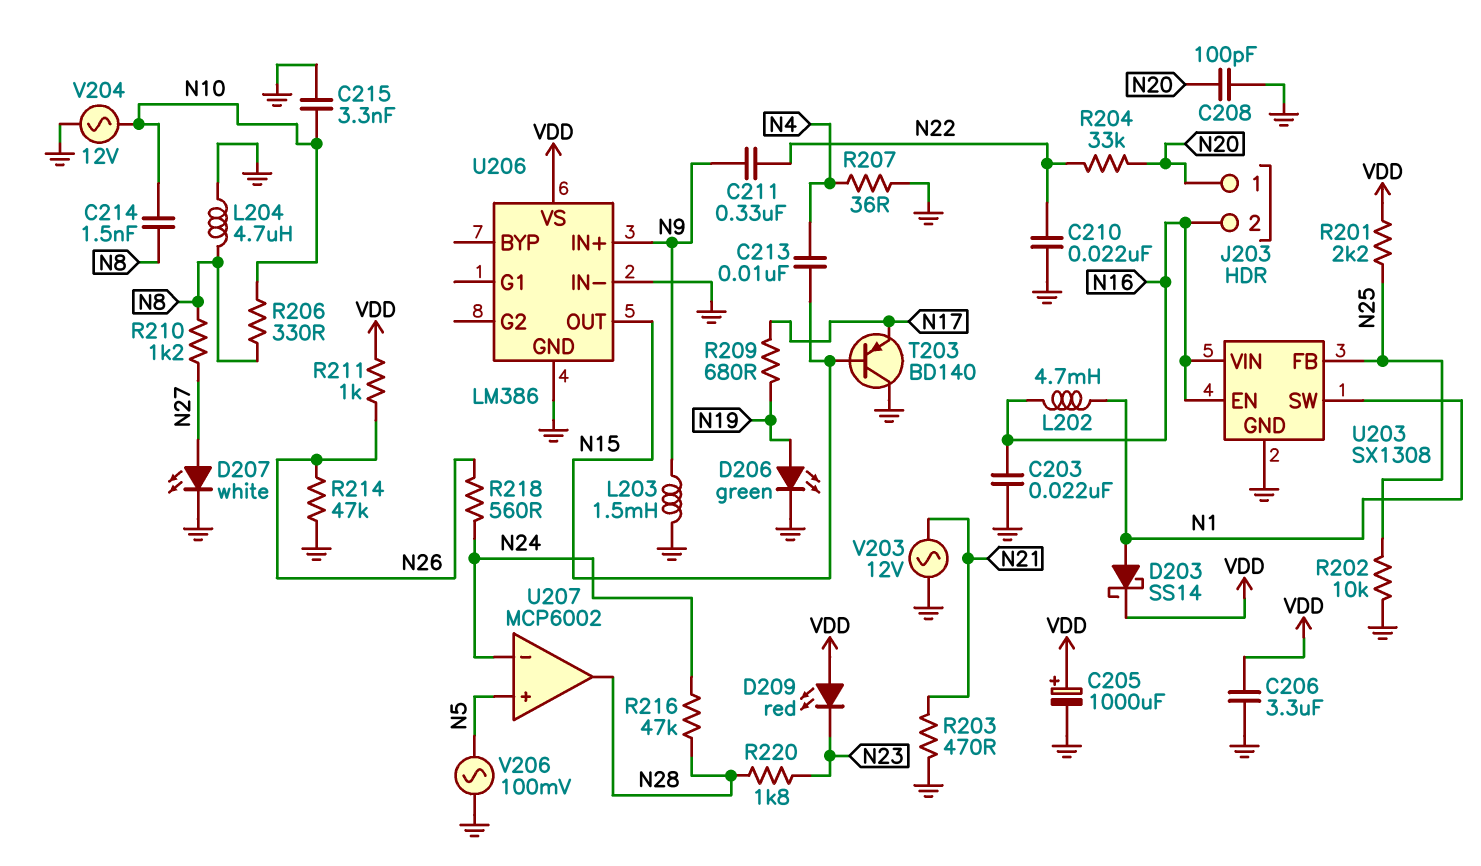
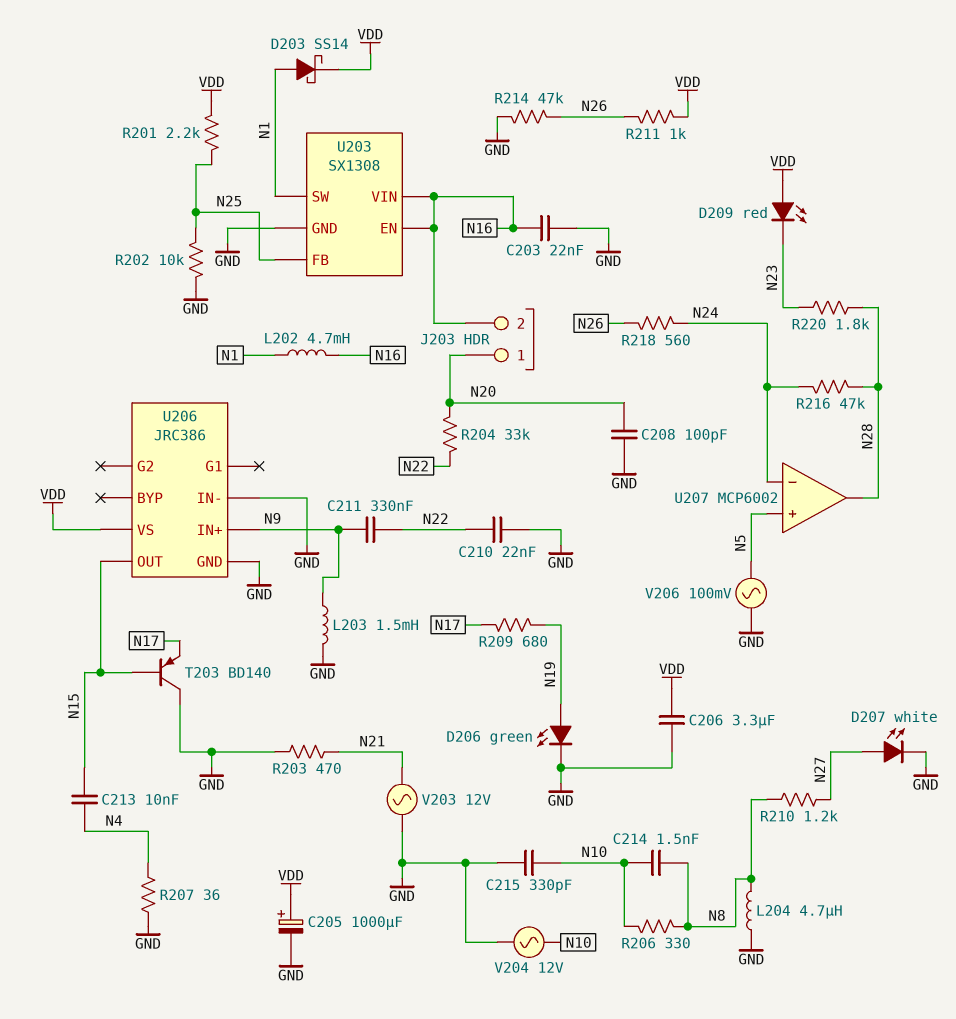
C215: 3.3nF (GND, N10) -> 330pF (GND, N10)
U206: LM386 -> JRC386

